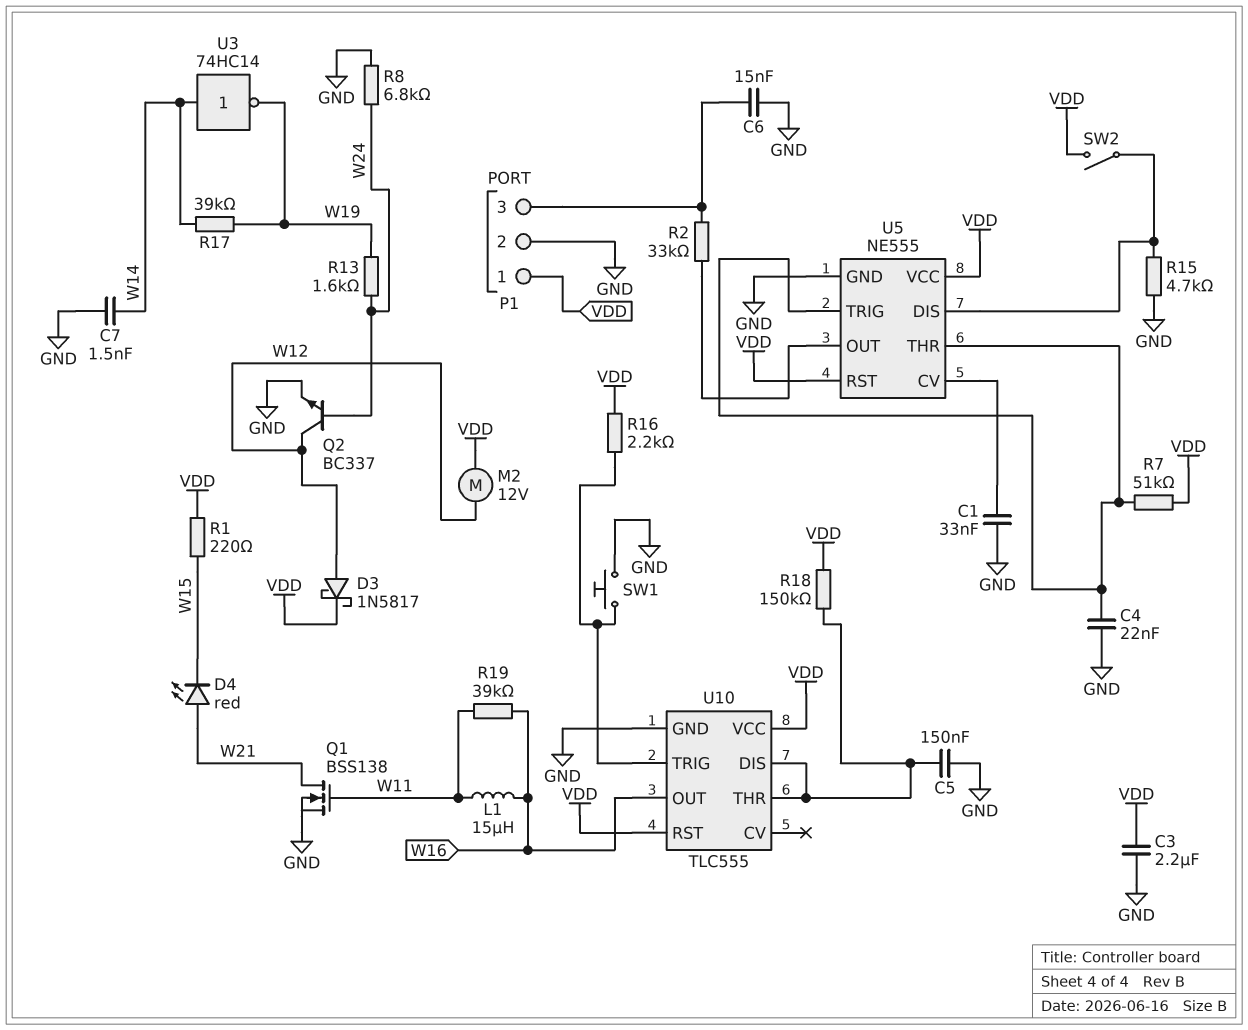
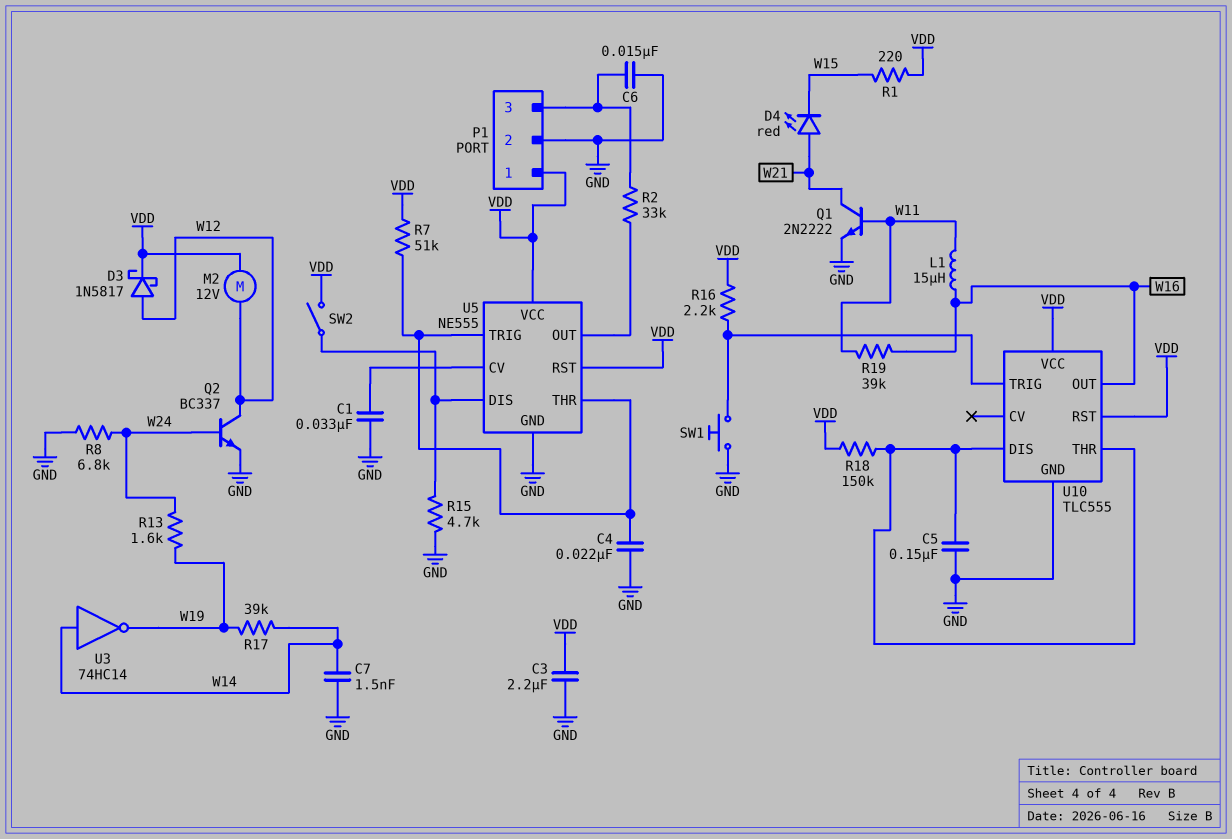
Q1: NMOS BSS138 (G W11, D W21, S GND) -> NPN 2N2222 (B W11, C W21, E GND)

